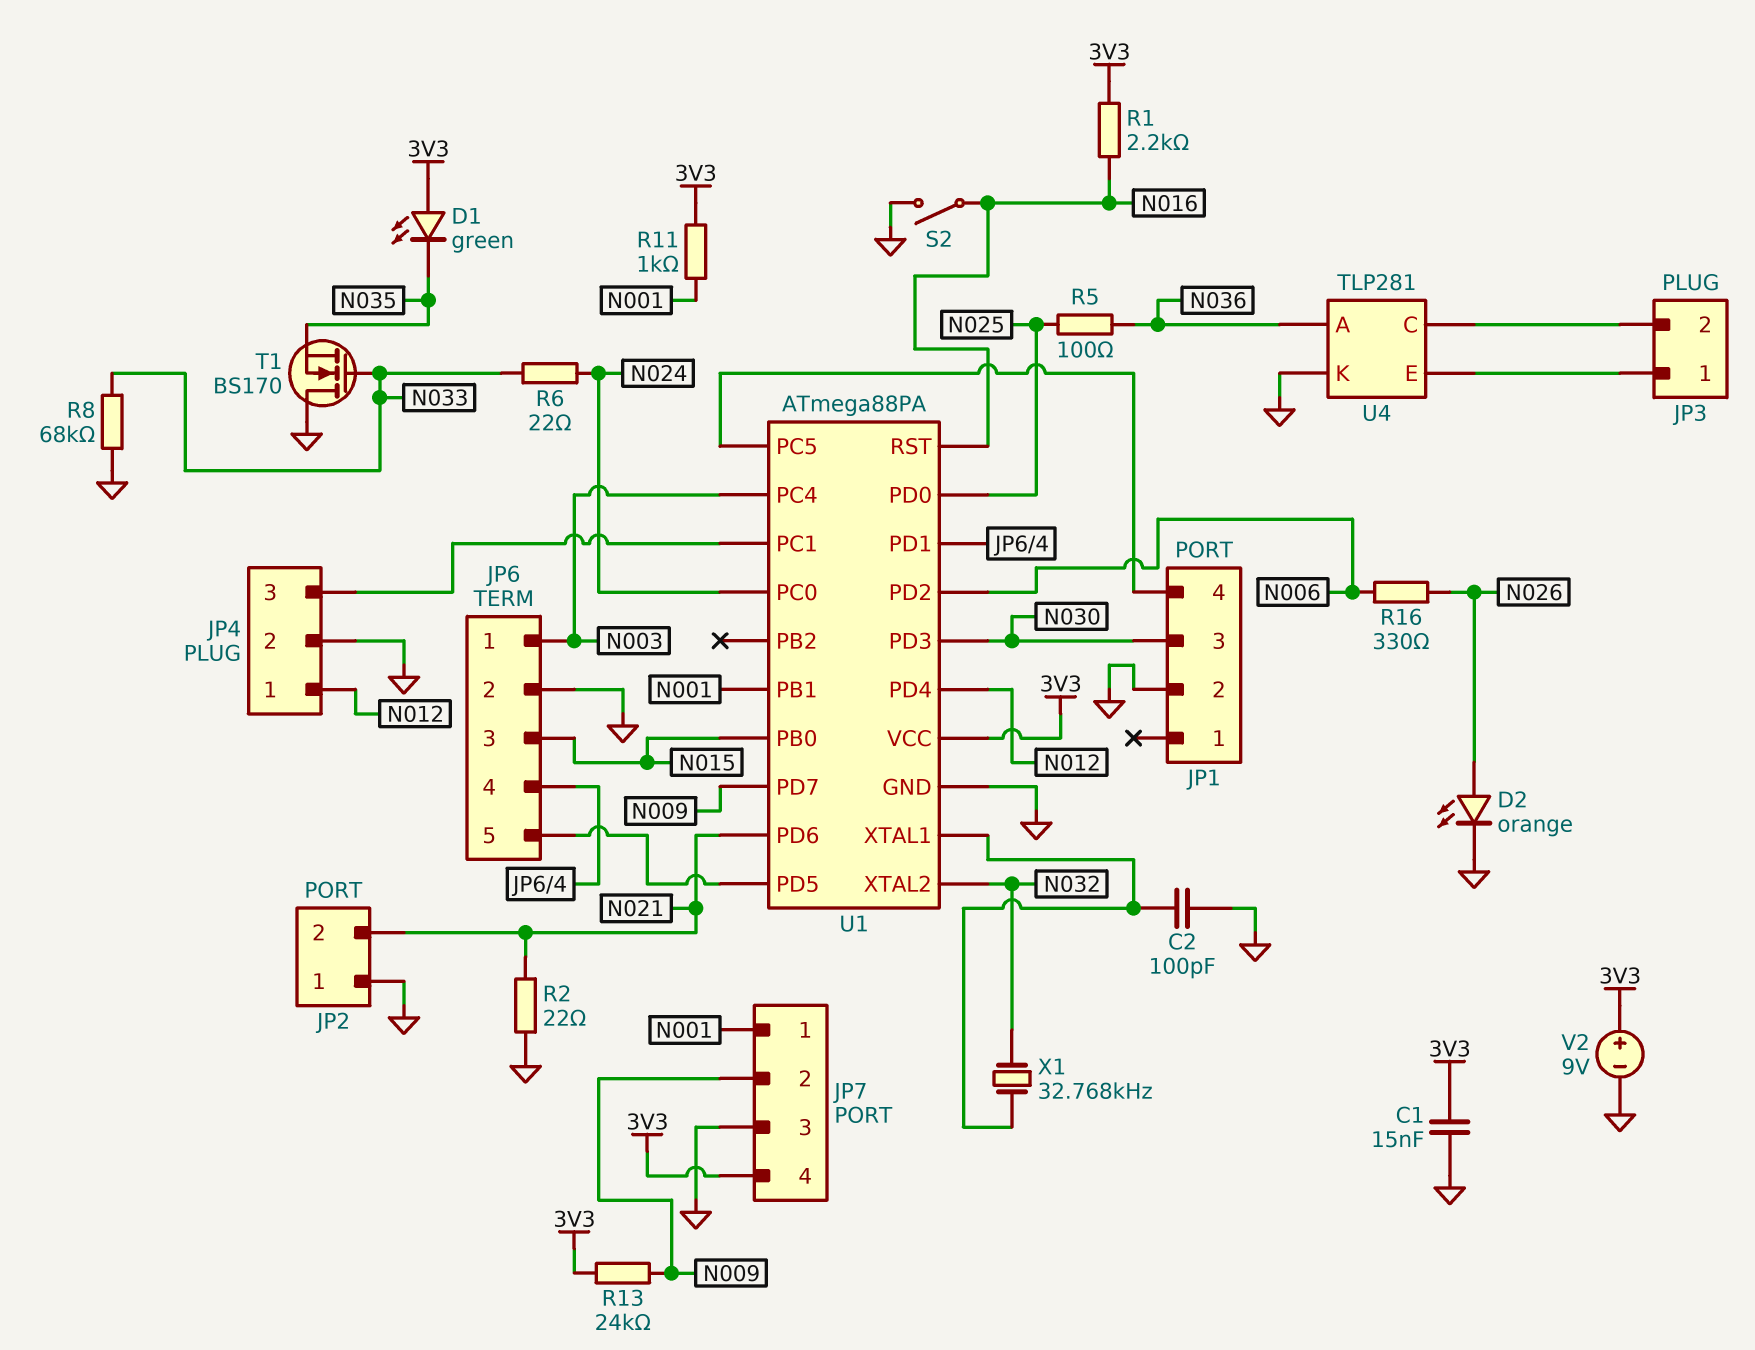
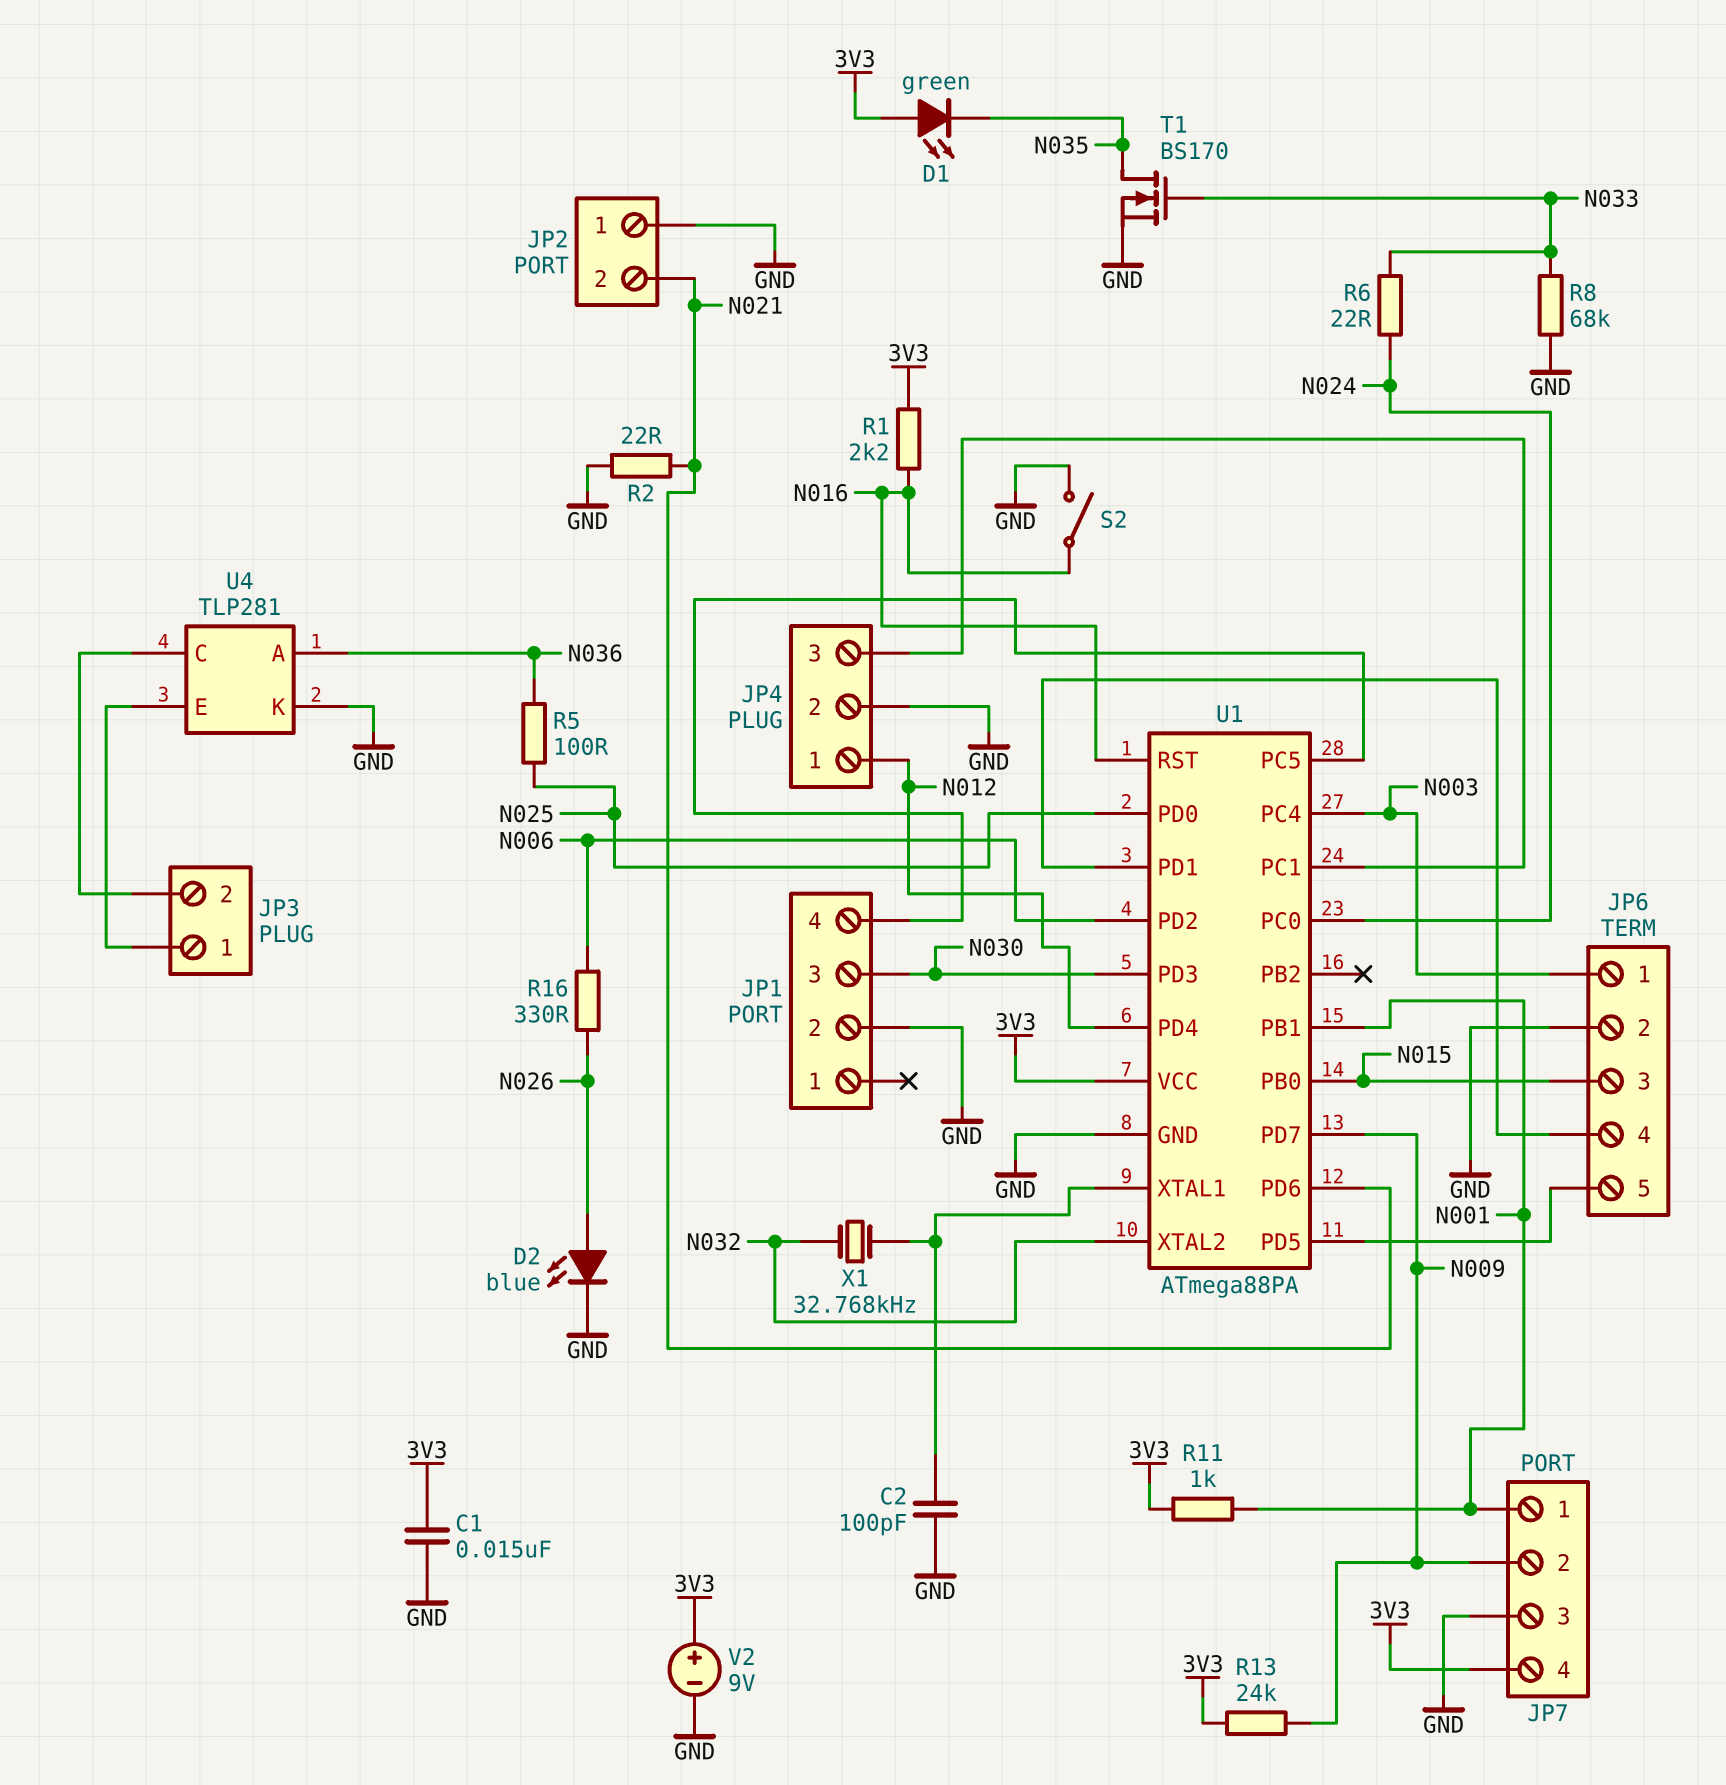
D2: LED orange (A N026, K GND) -> LED blue (A N026, K GND)
T1: NMOS BS170 (G N033, D GND, S N035) -> NMOS BS170 (G N033, D N035, S GND)

